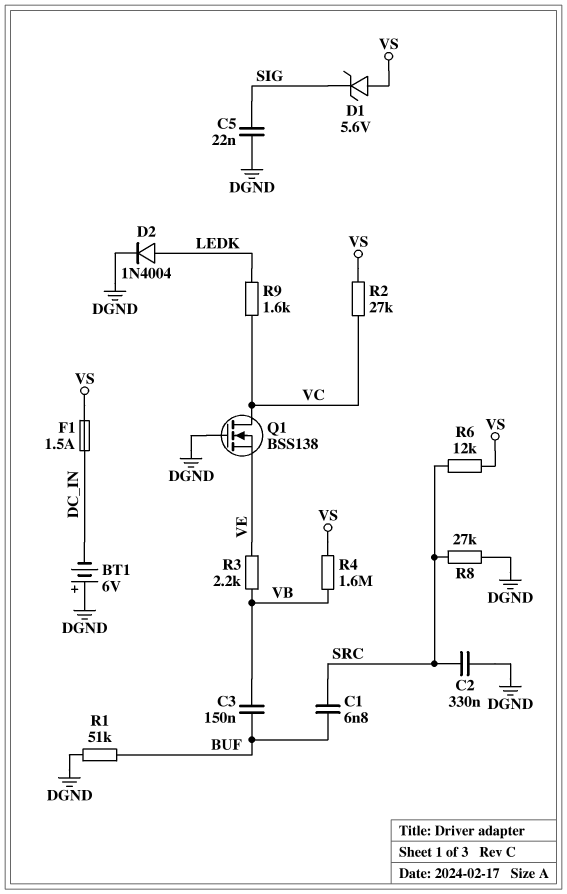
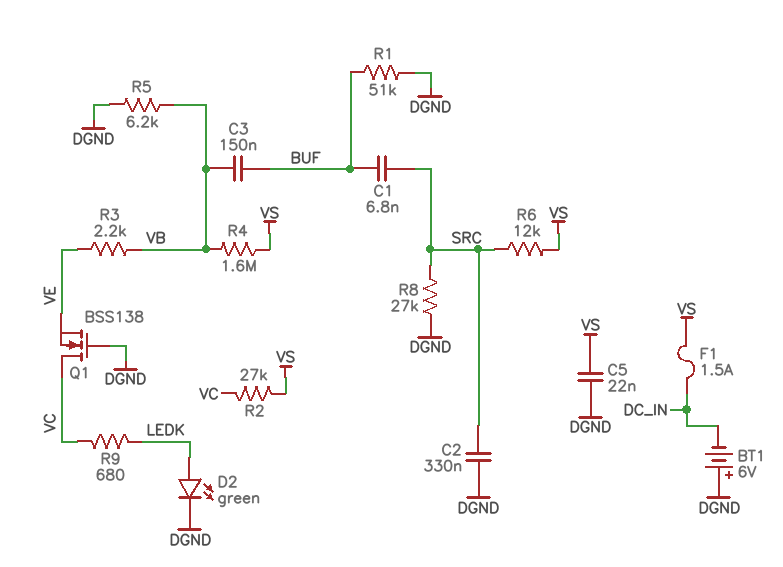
C5: 22nF (DGND, SIG) -> 22nF (DGND, VS)
D1: zener 5.6V (A VS, K SIG) -> none
D2: diode 1N4004 (A LEDK, K DGND) -> LED green (A LEDK, K DGND)
R5: none -> 6.2k (DGND, VB)
R9: 1.6k (LEDK, VC) -> 680 (LEDK, VC)

